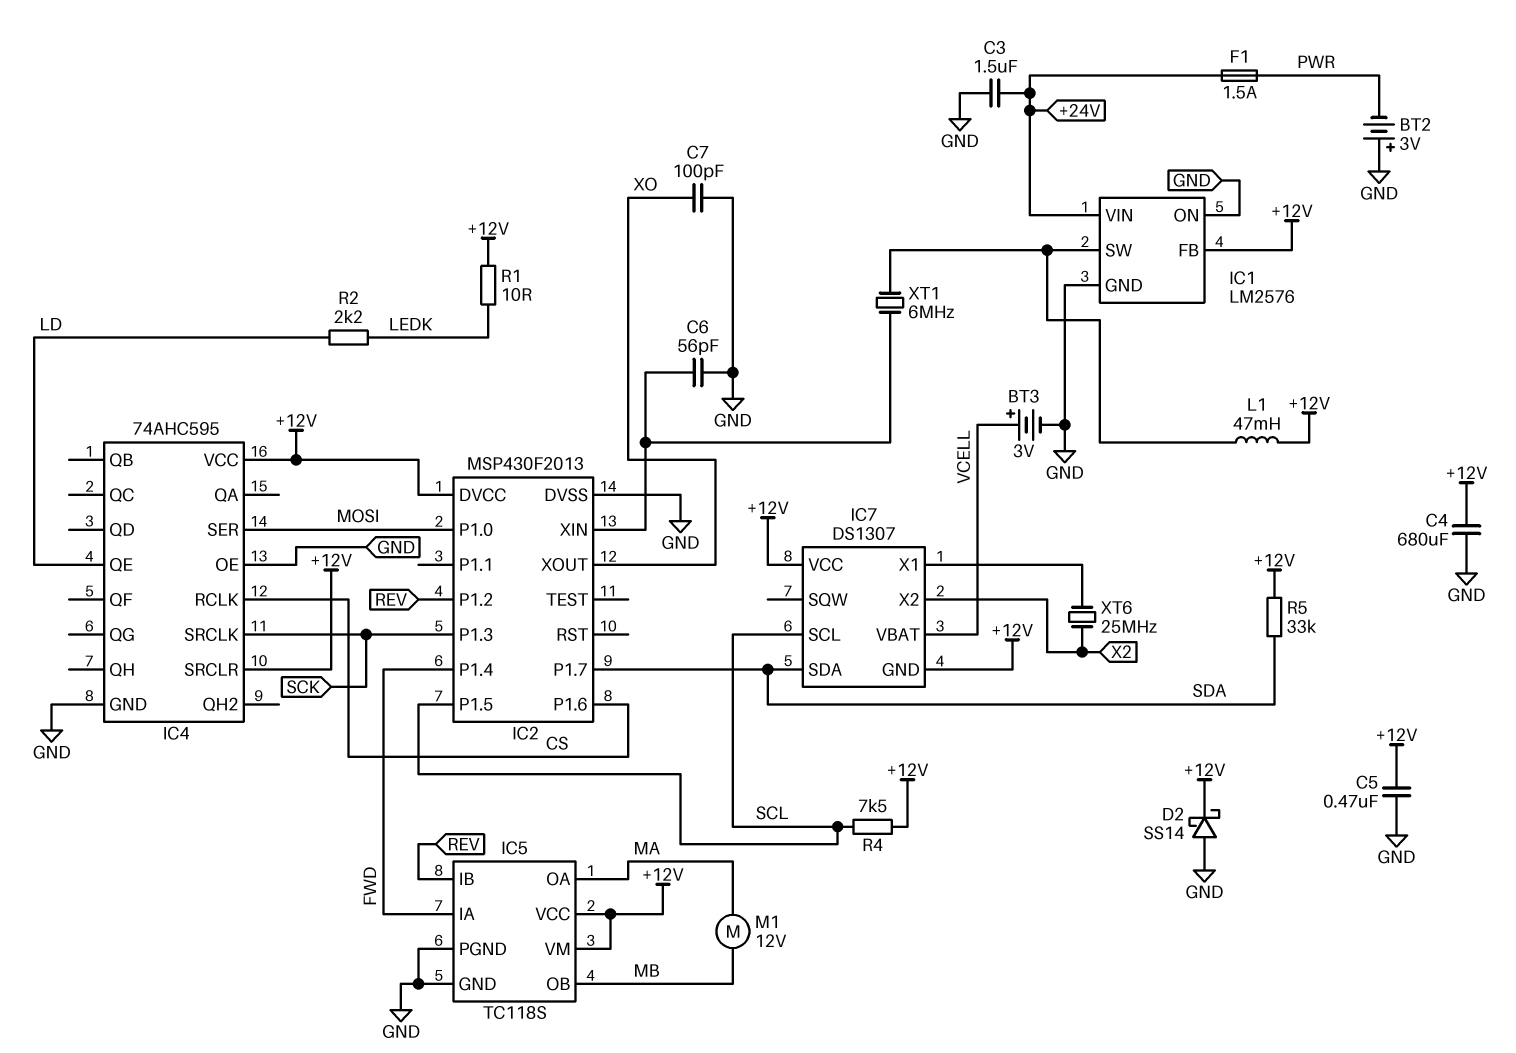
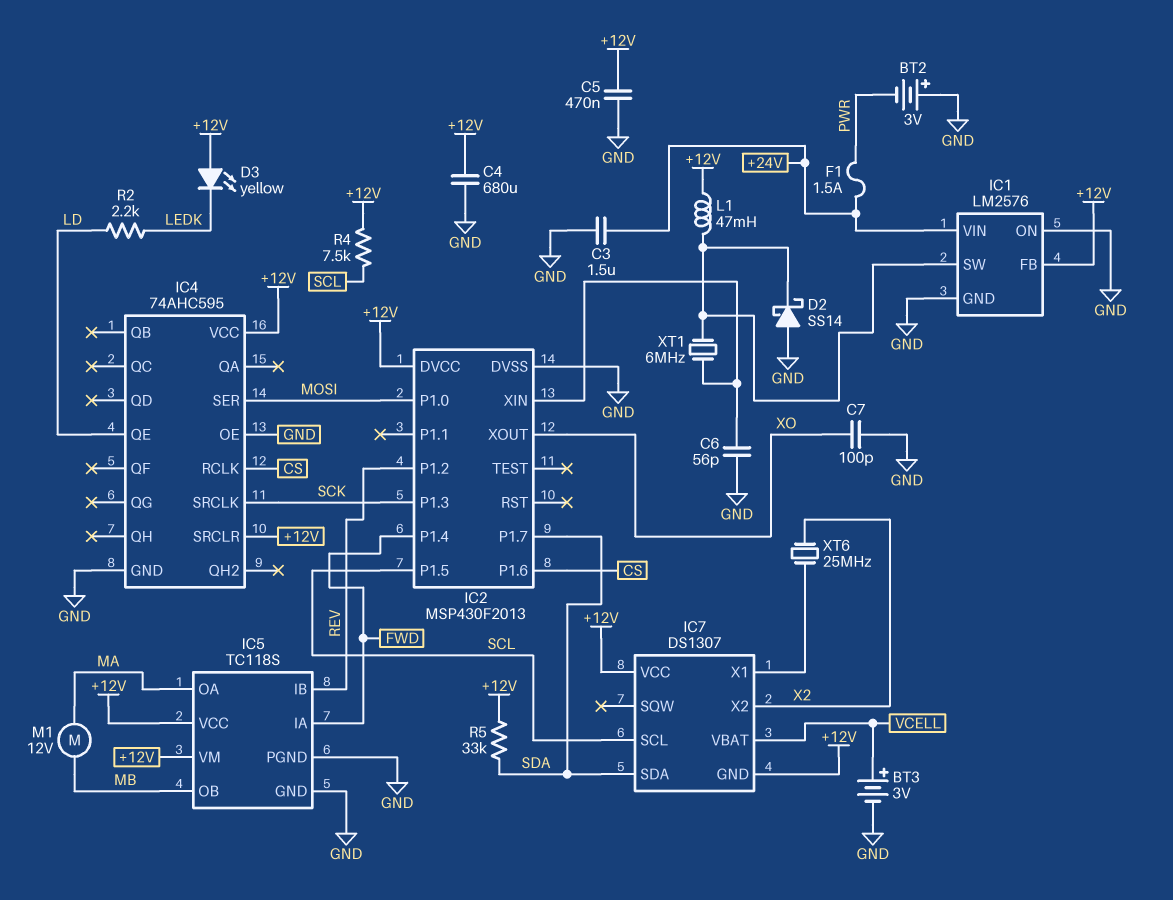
D2: schottky SS14 (A GND, K +12V) -> schottky SS14 (A GND, K IC1/SW)
D3: none -> LED yellow (A +12V, K LEDK)
R1: 10 (+12V, LEDK) -> none

